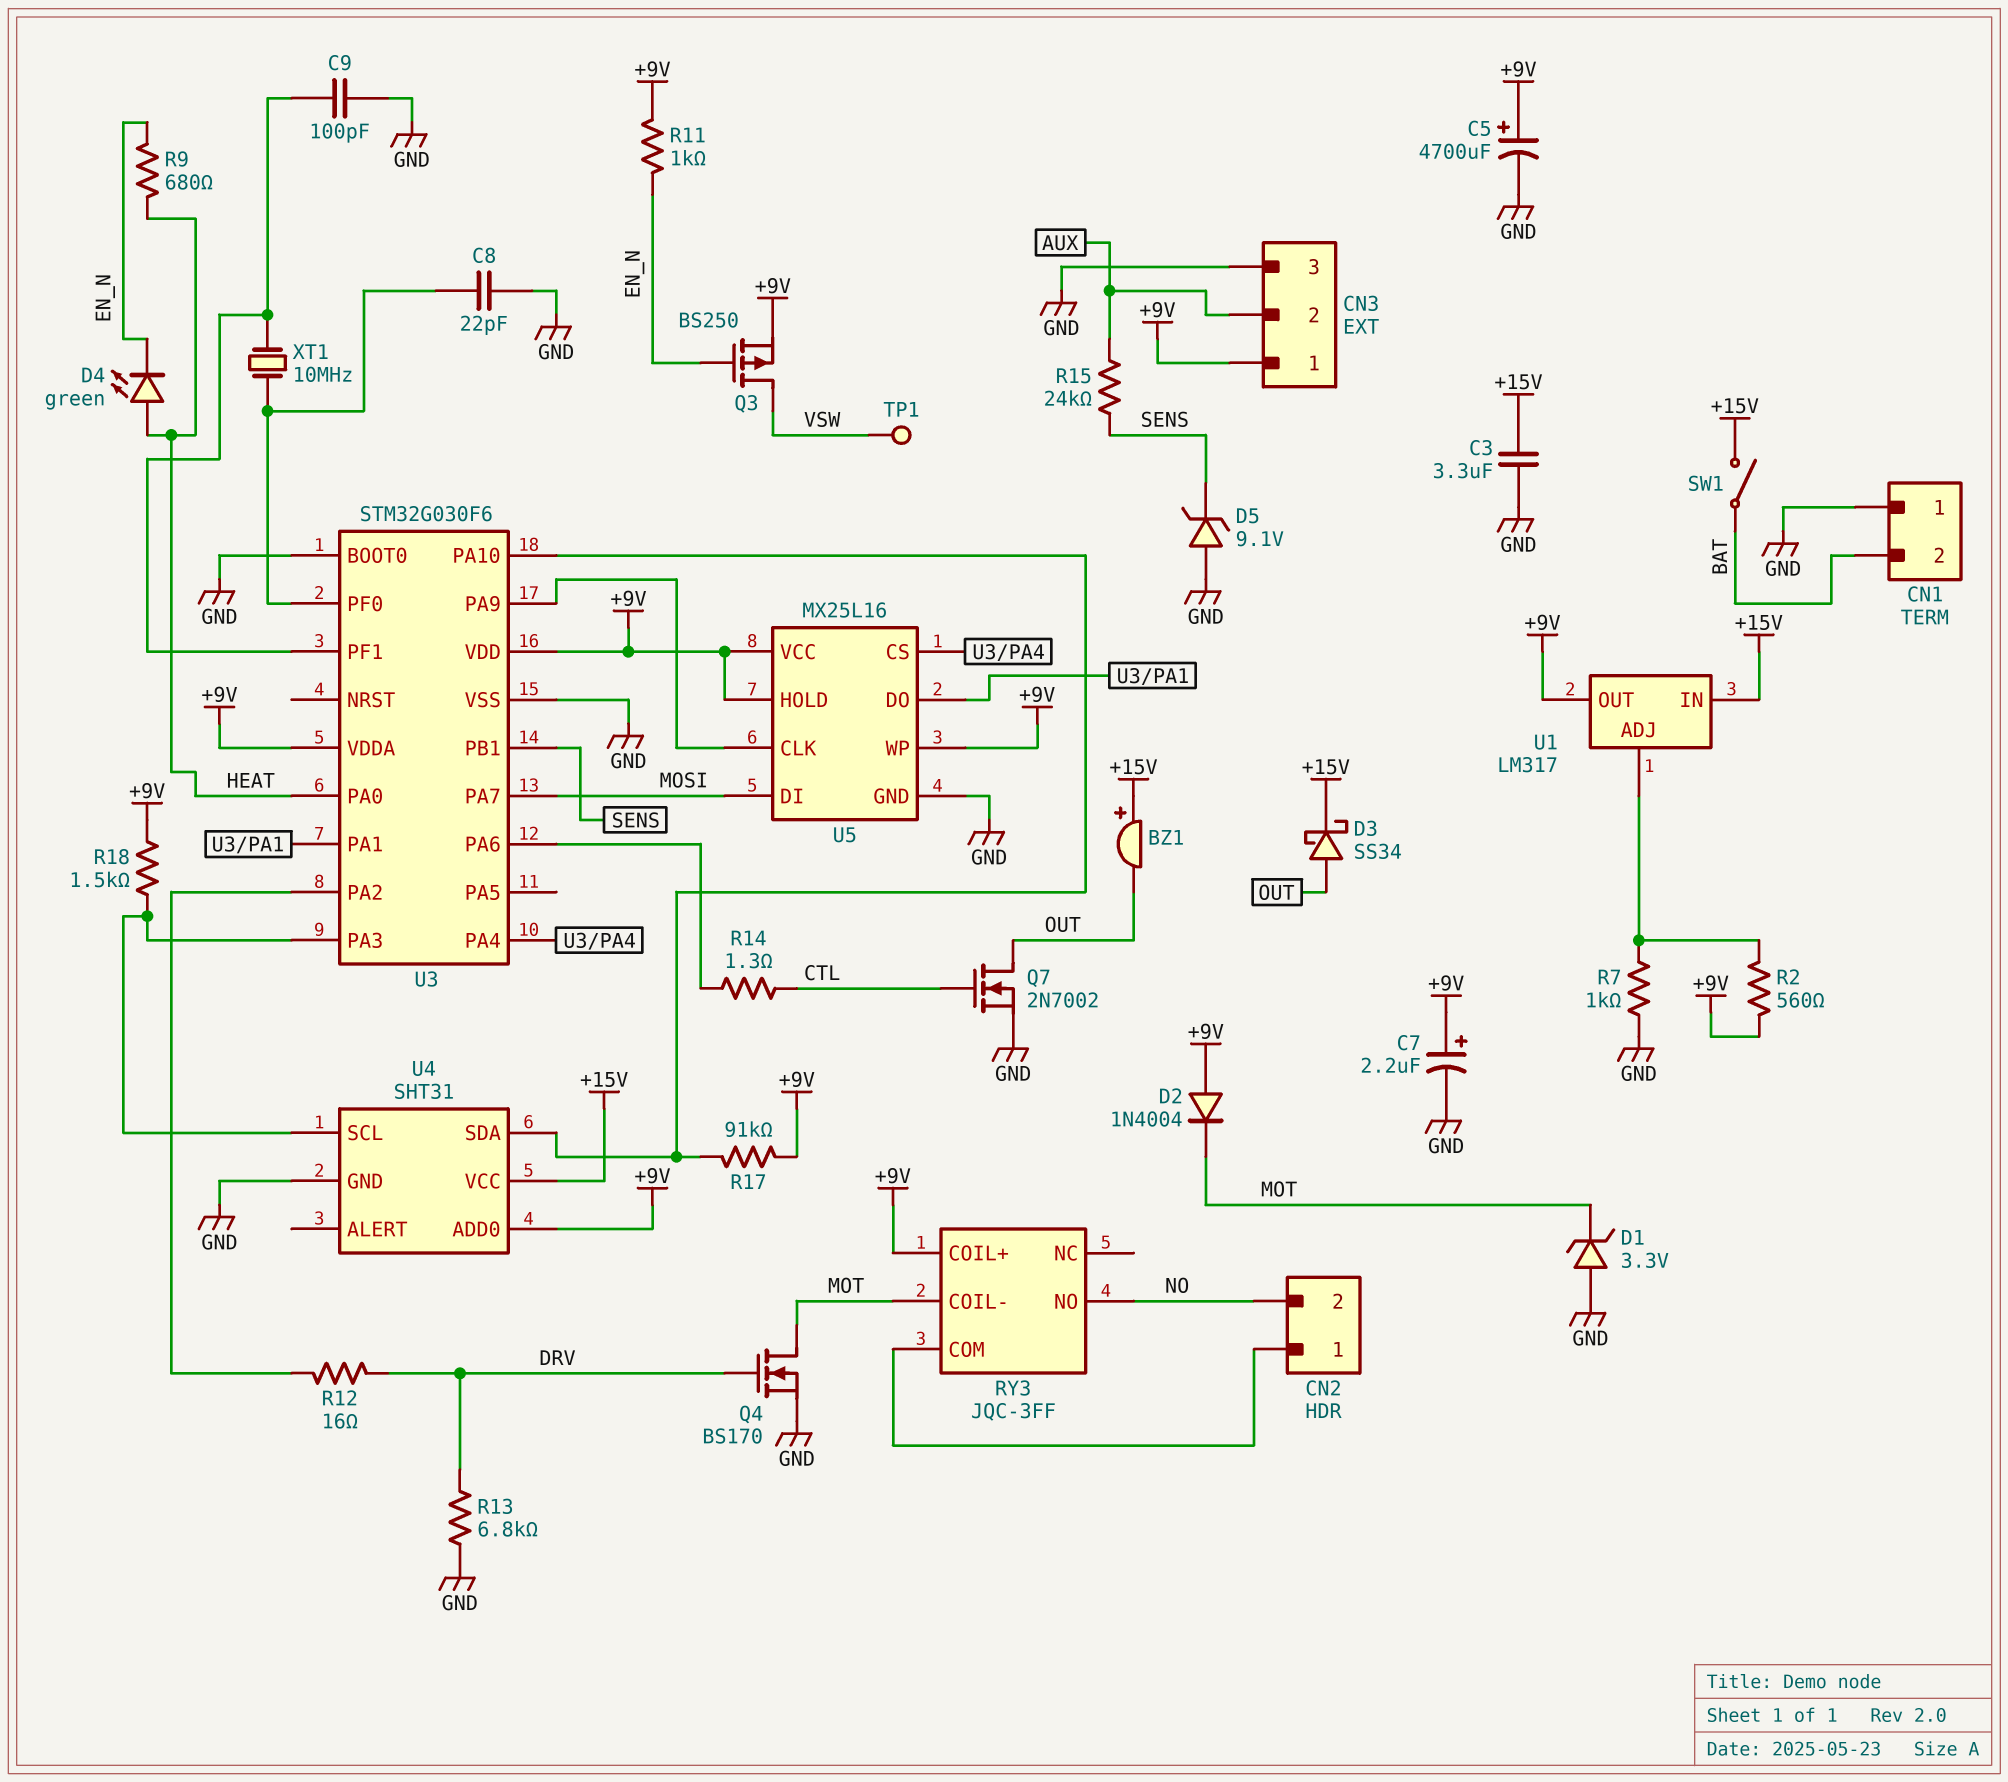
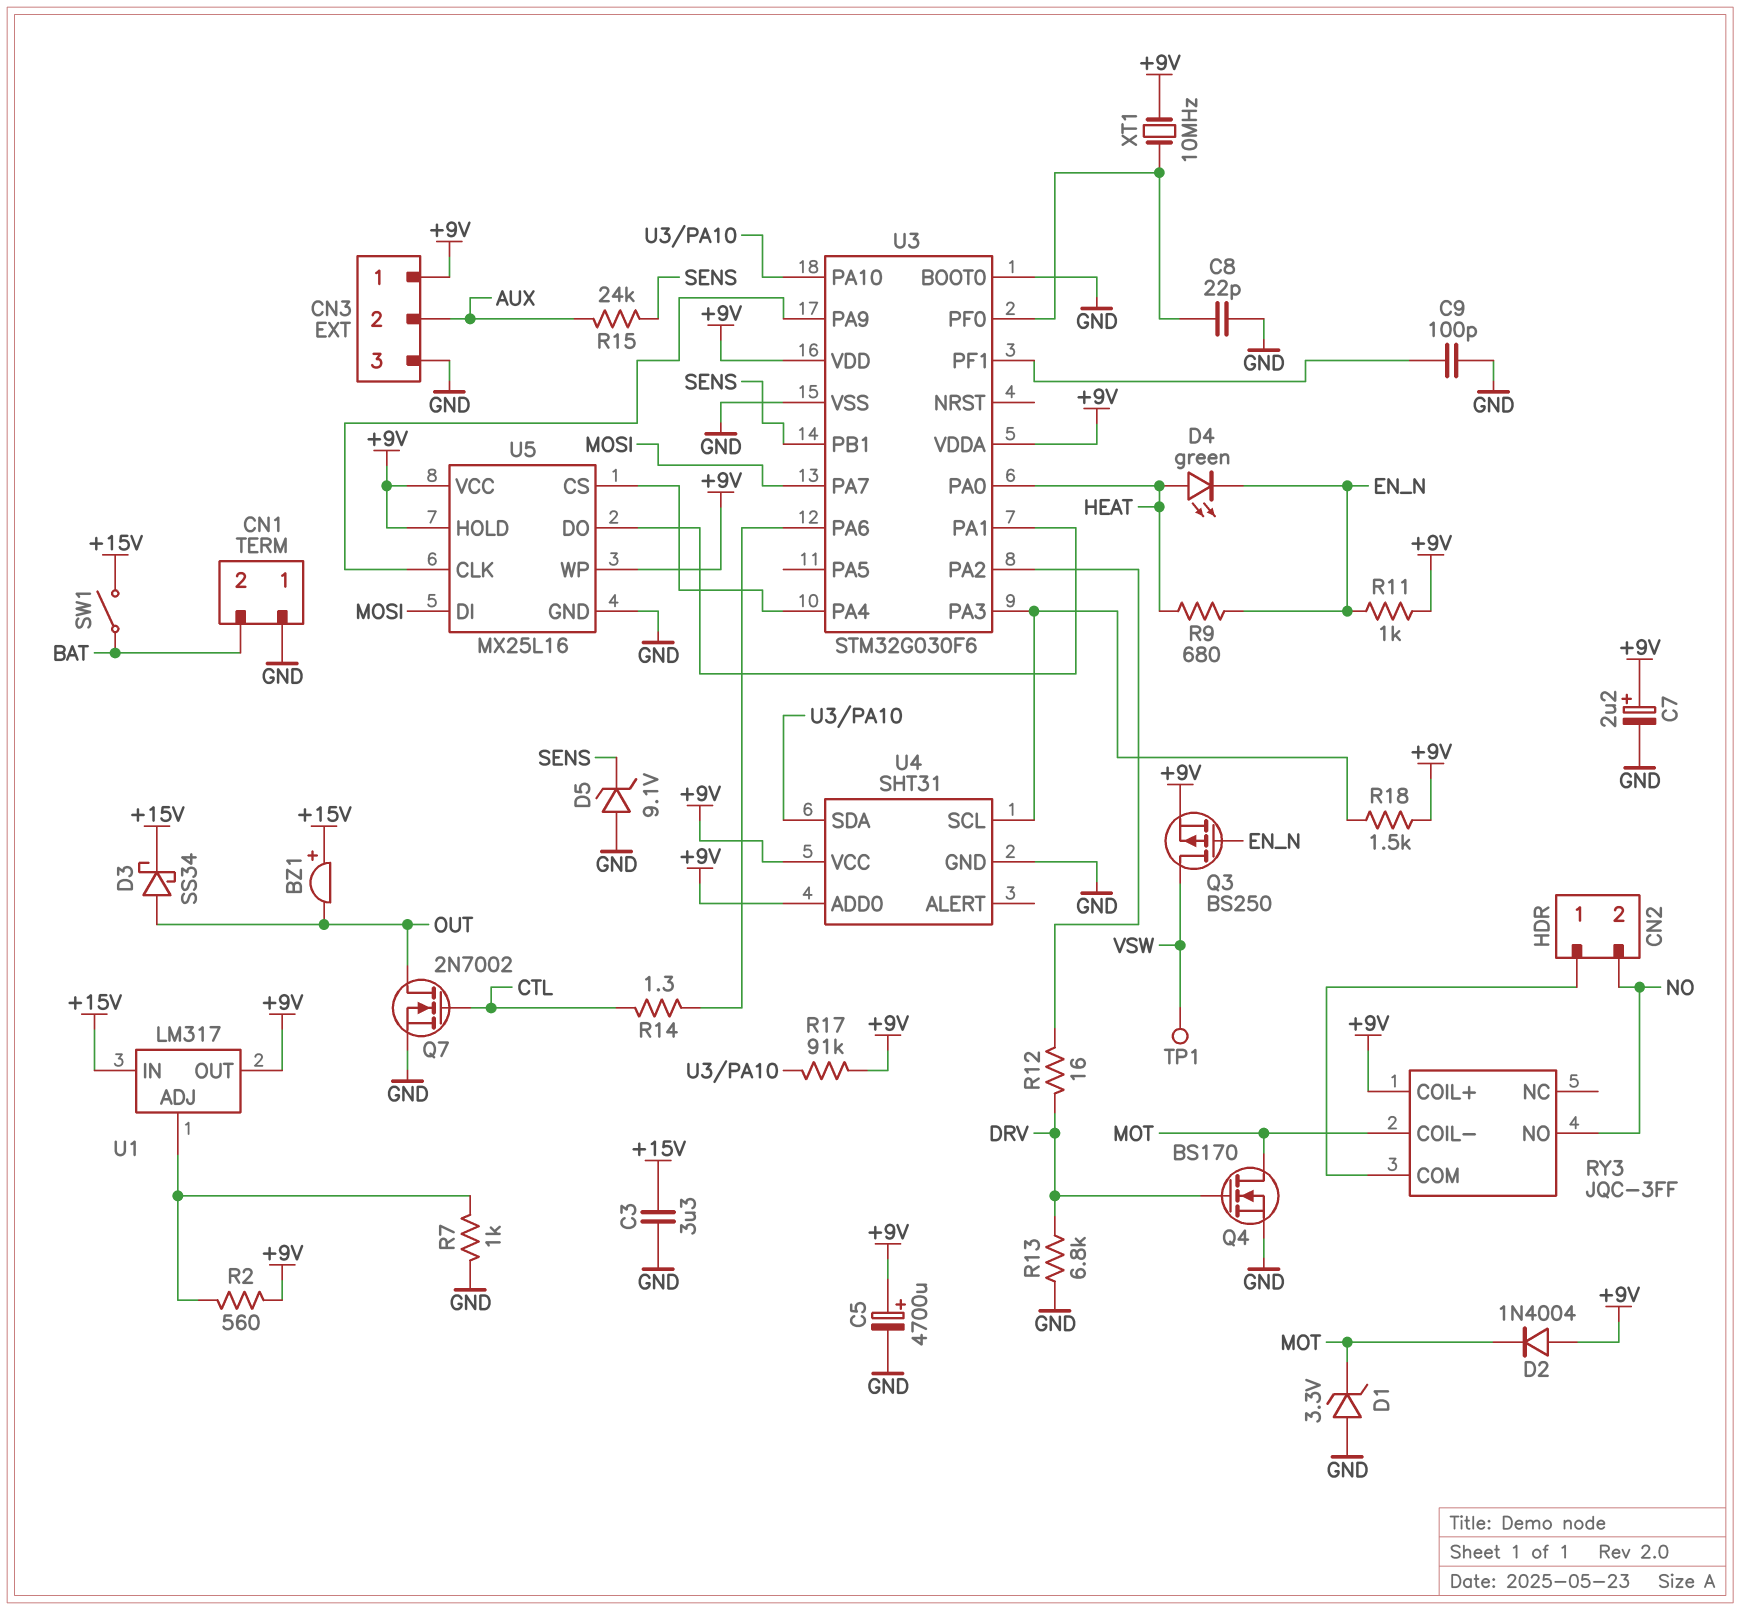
U4 pin VCC: +15V -> +9V
XT1: 10MHz (U3/PF0, U3/PF1) -> 10MHz (+9V, U3/PF0)

